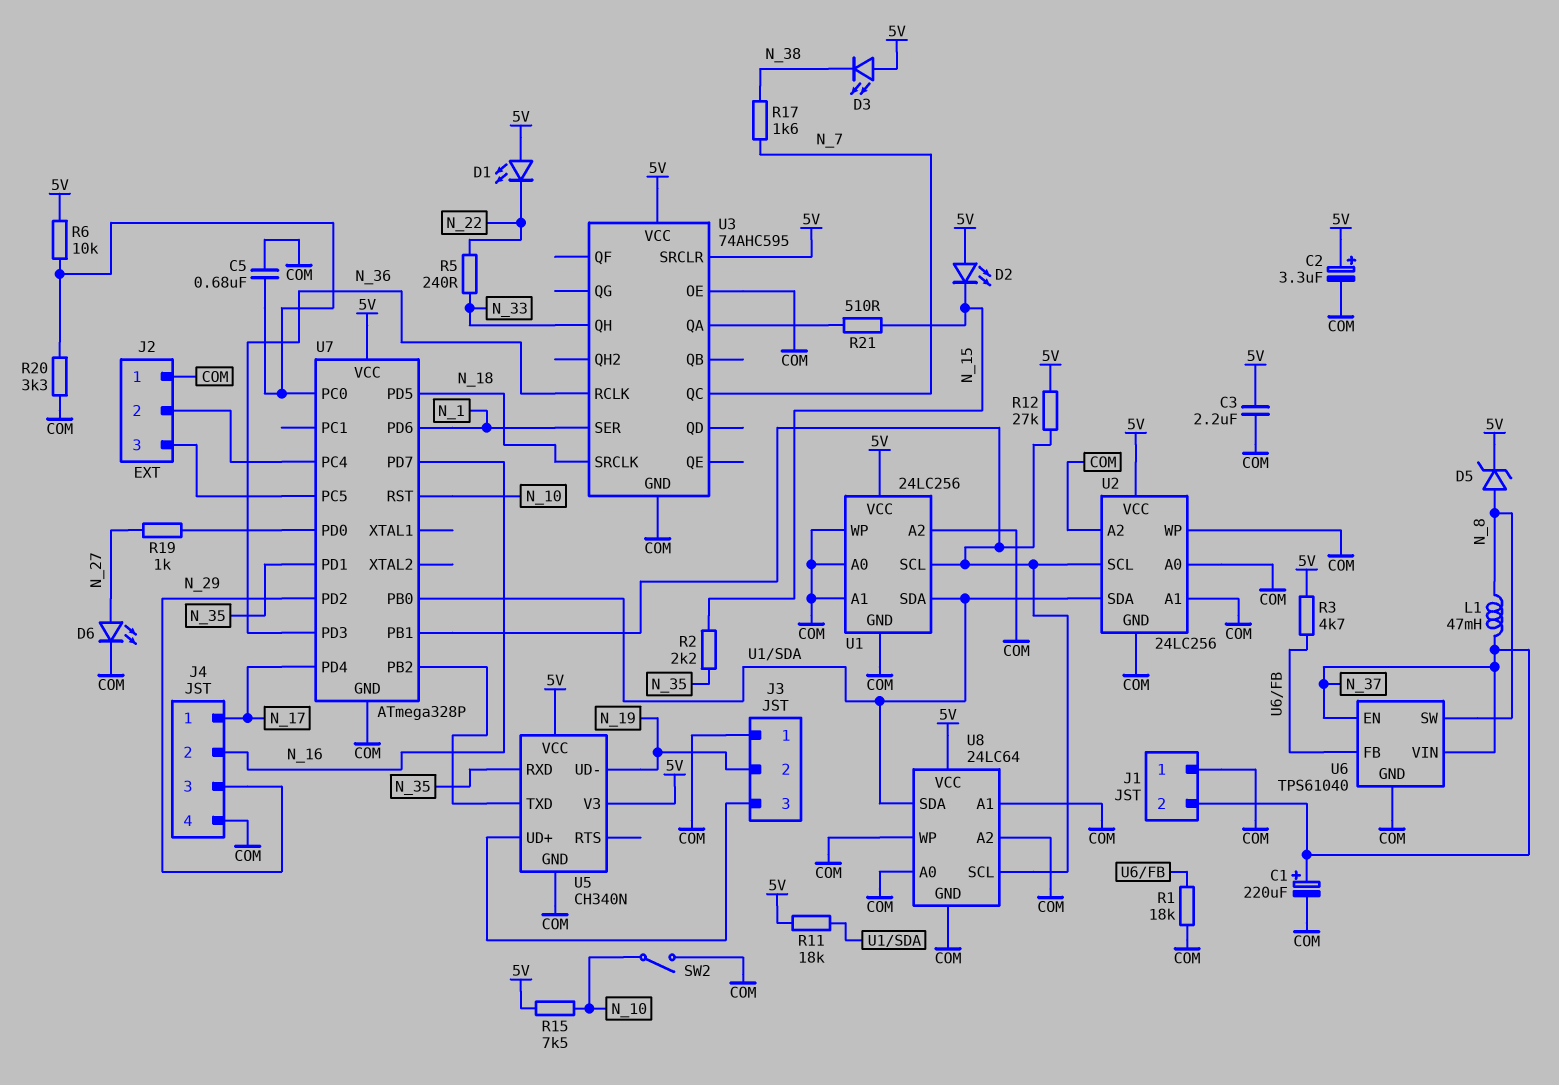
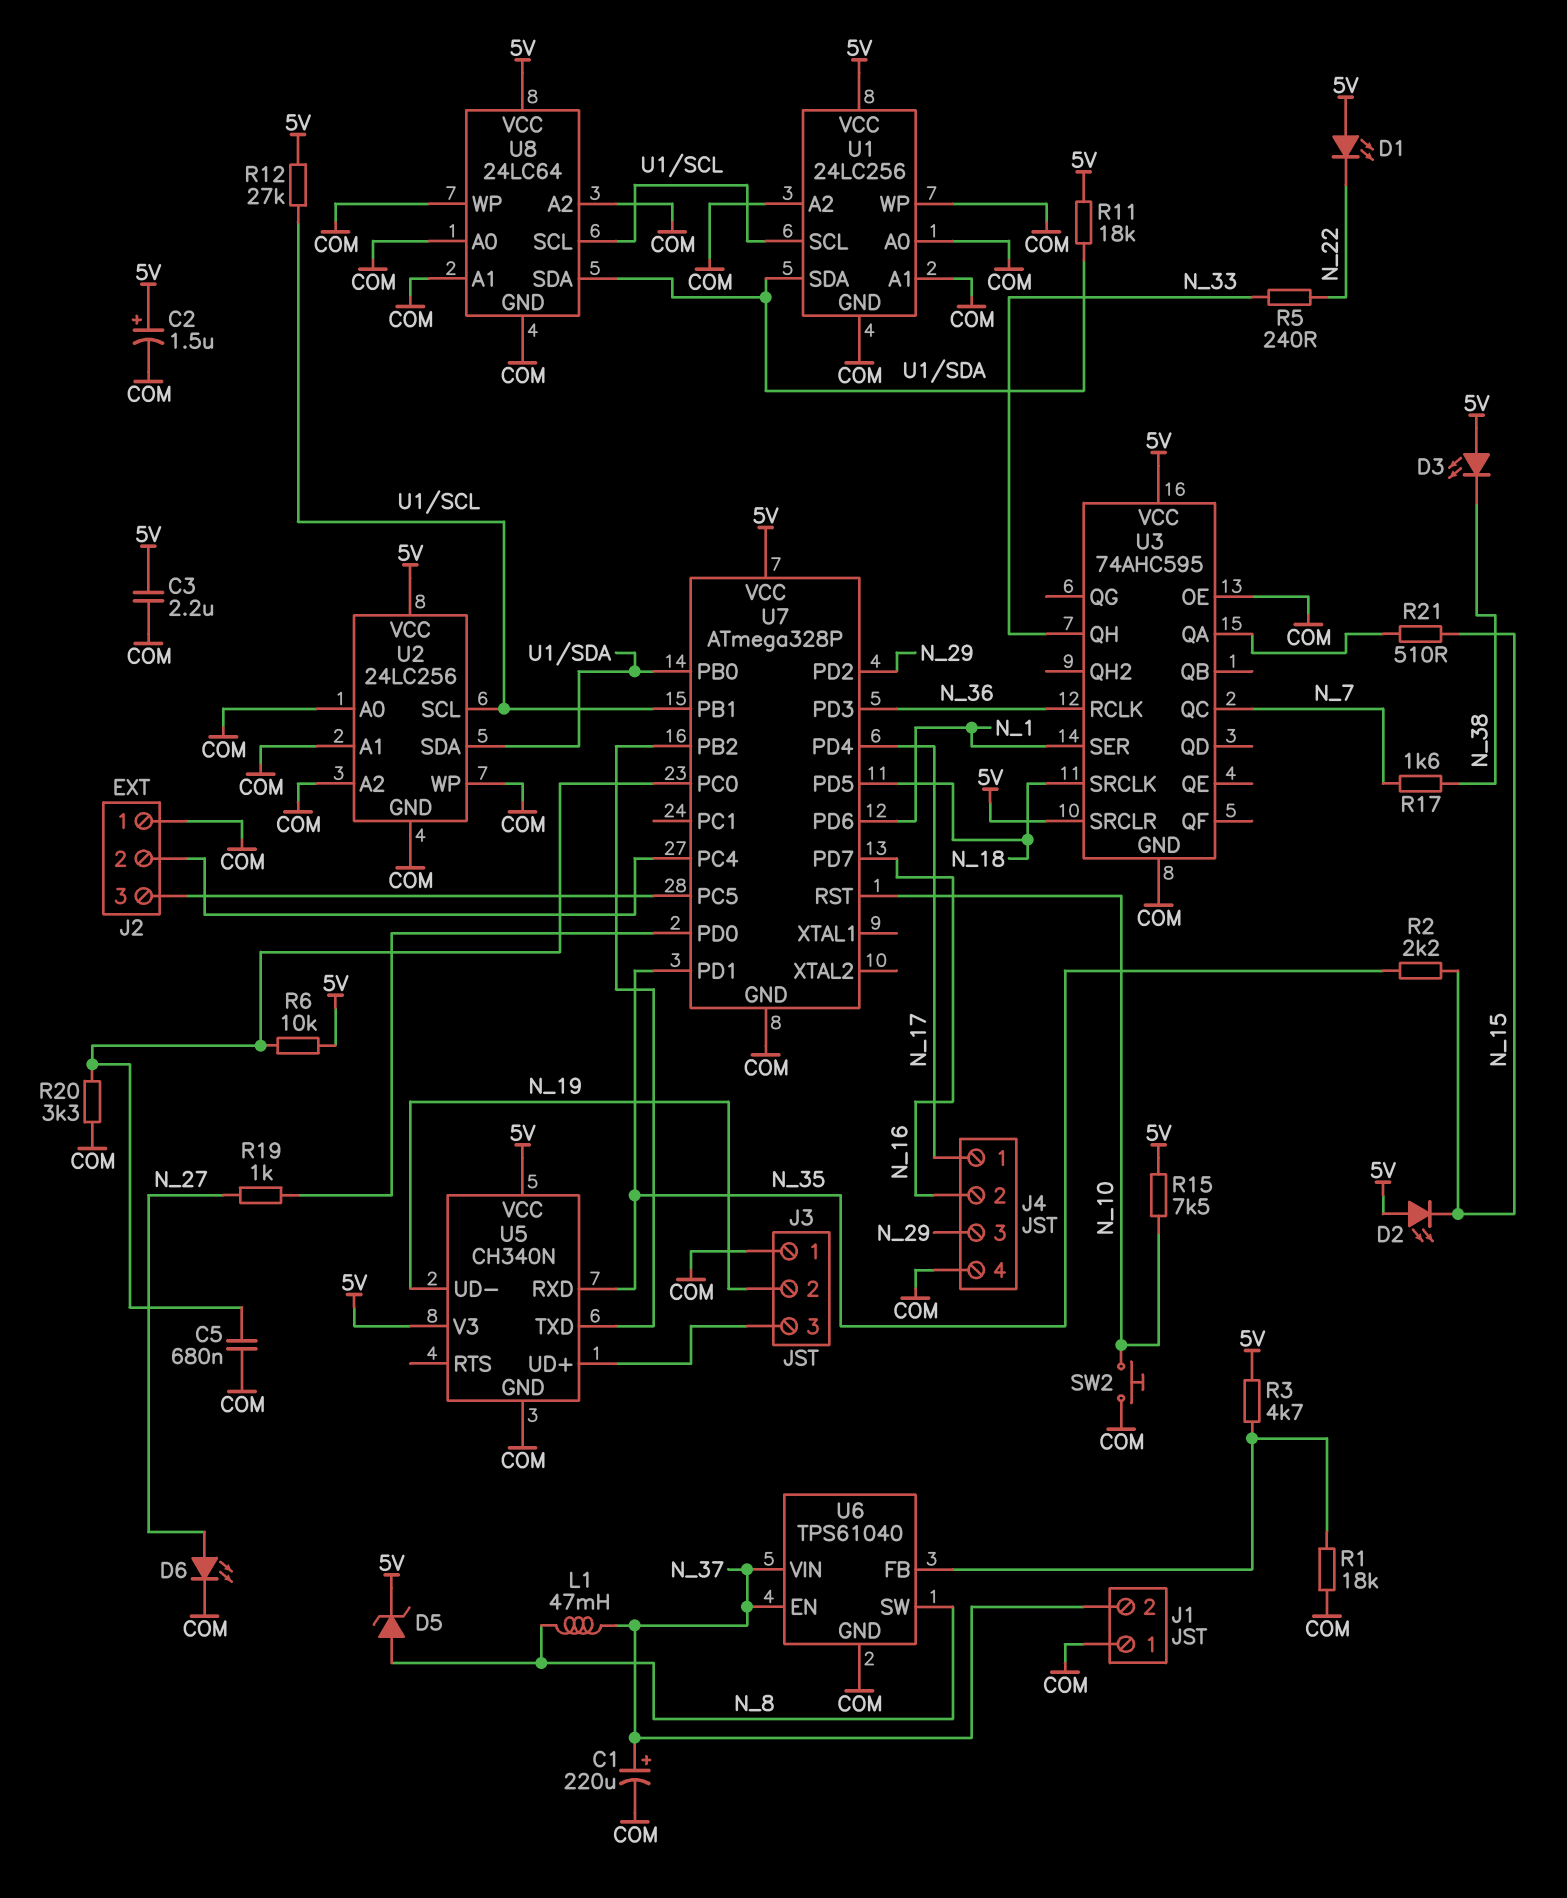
C2: 3.3uF (plus 5V, minus COM) -> 1.5uF (plus 5V, minus COM)
SW2: switch (COM, N_10) -> button (COM, N_10)

